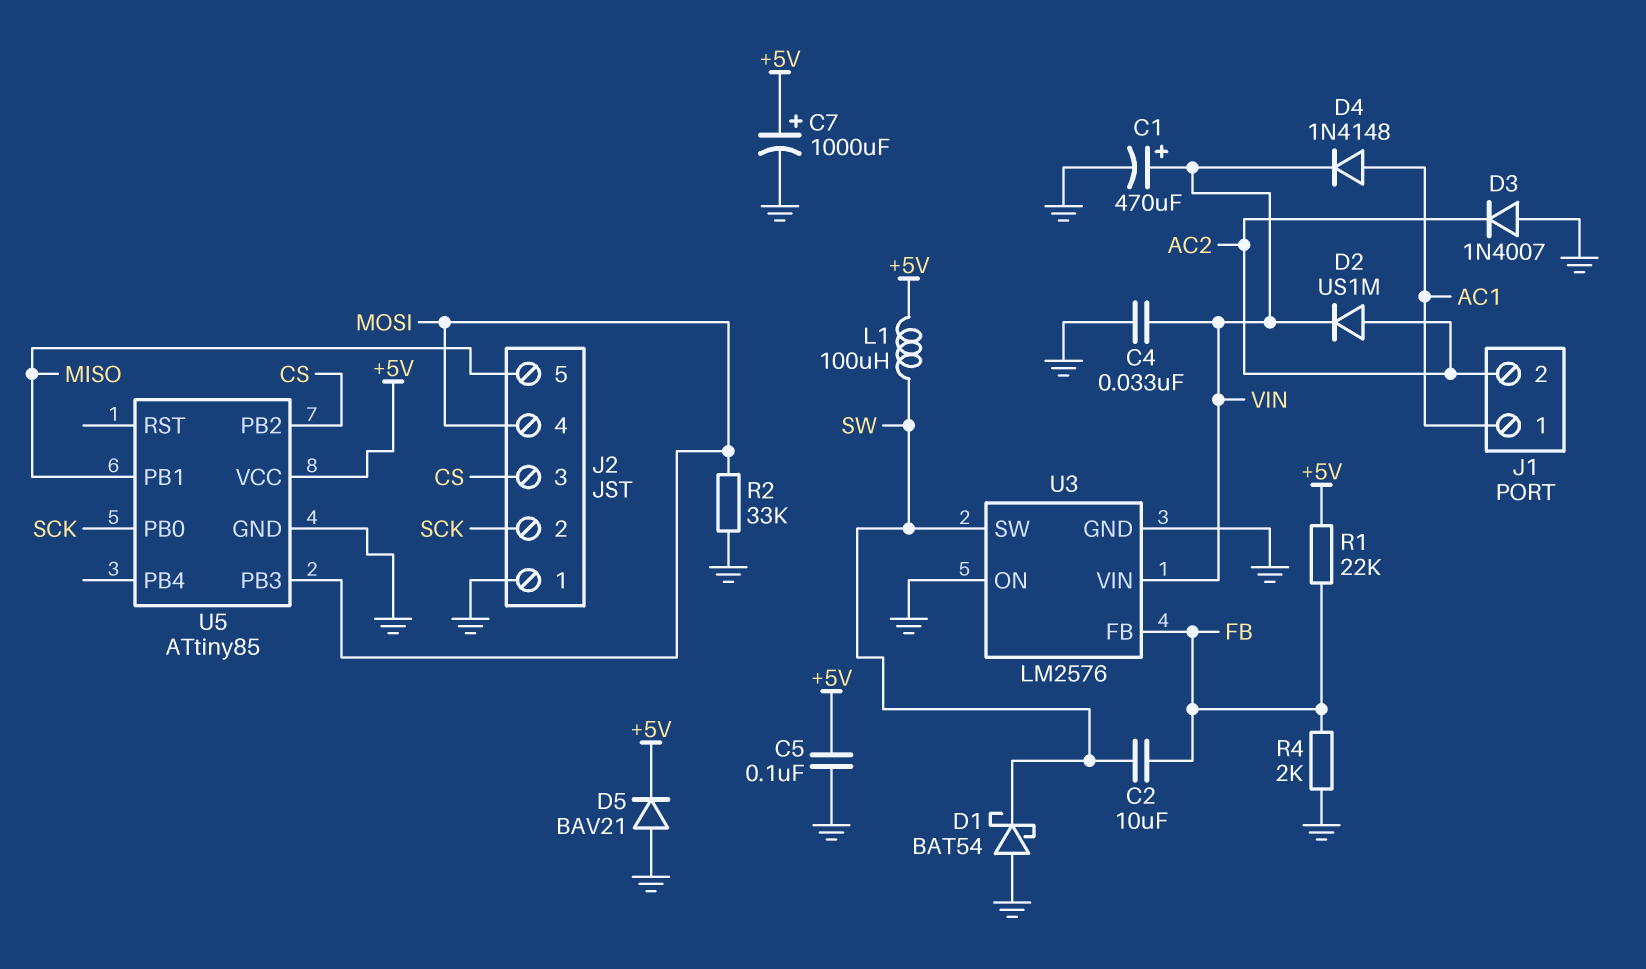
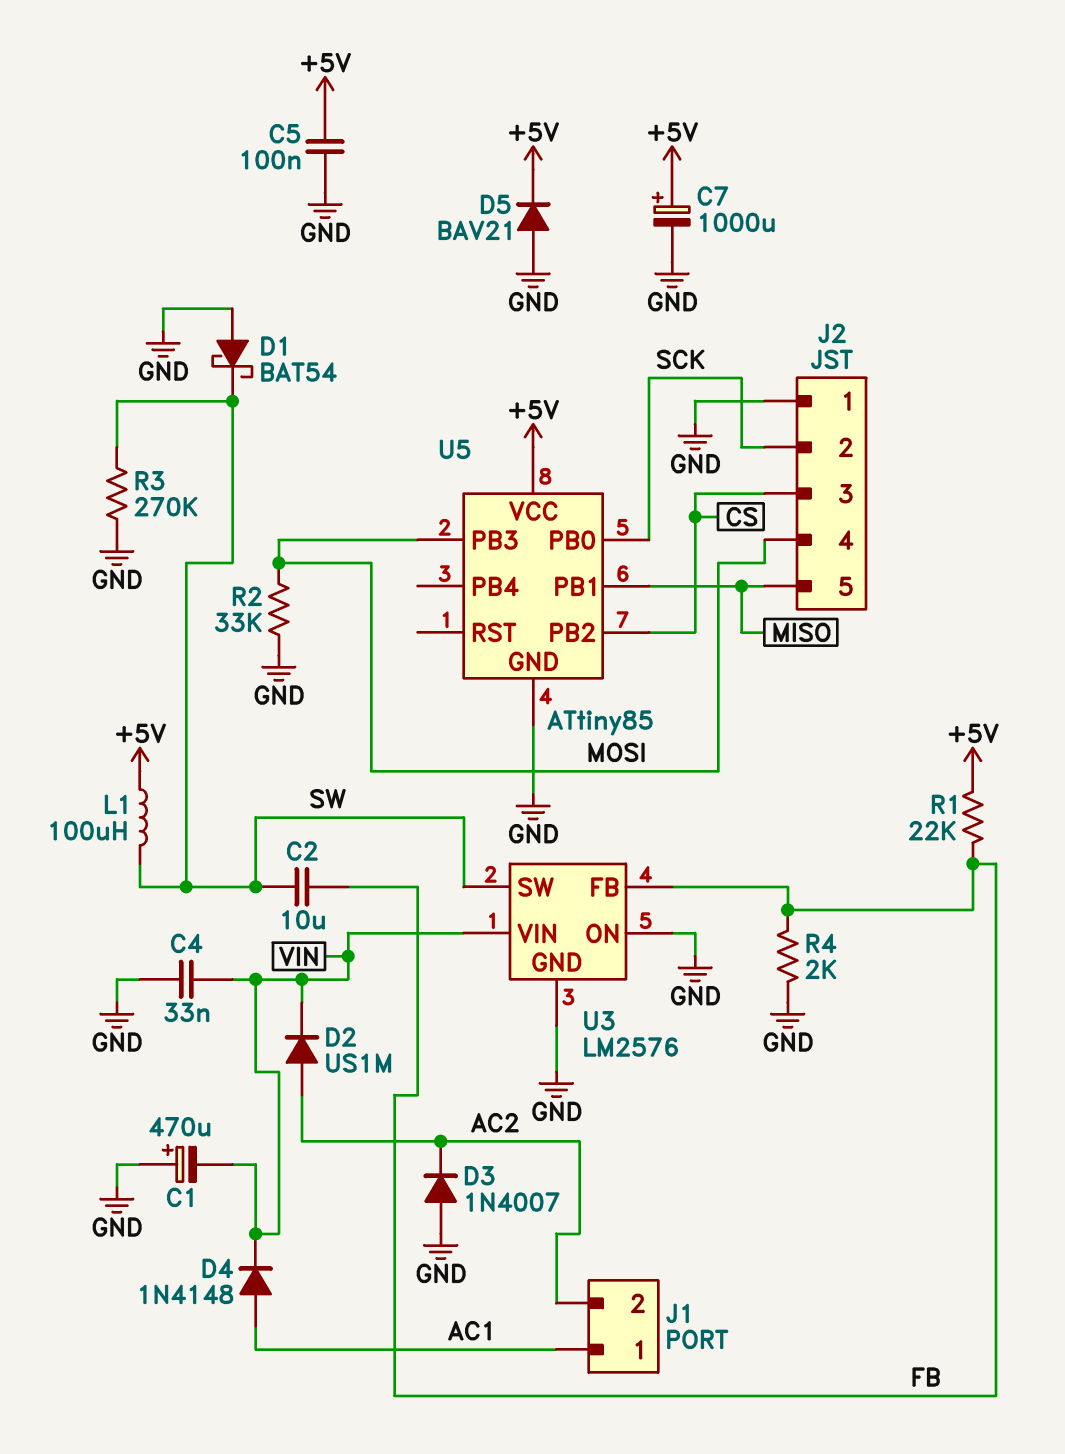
C1: 470uF (plus VIN, minus GND) -> 470uF (plus GND, minus VIN)
R3: none -> 270k (GND, SW)

